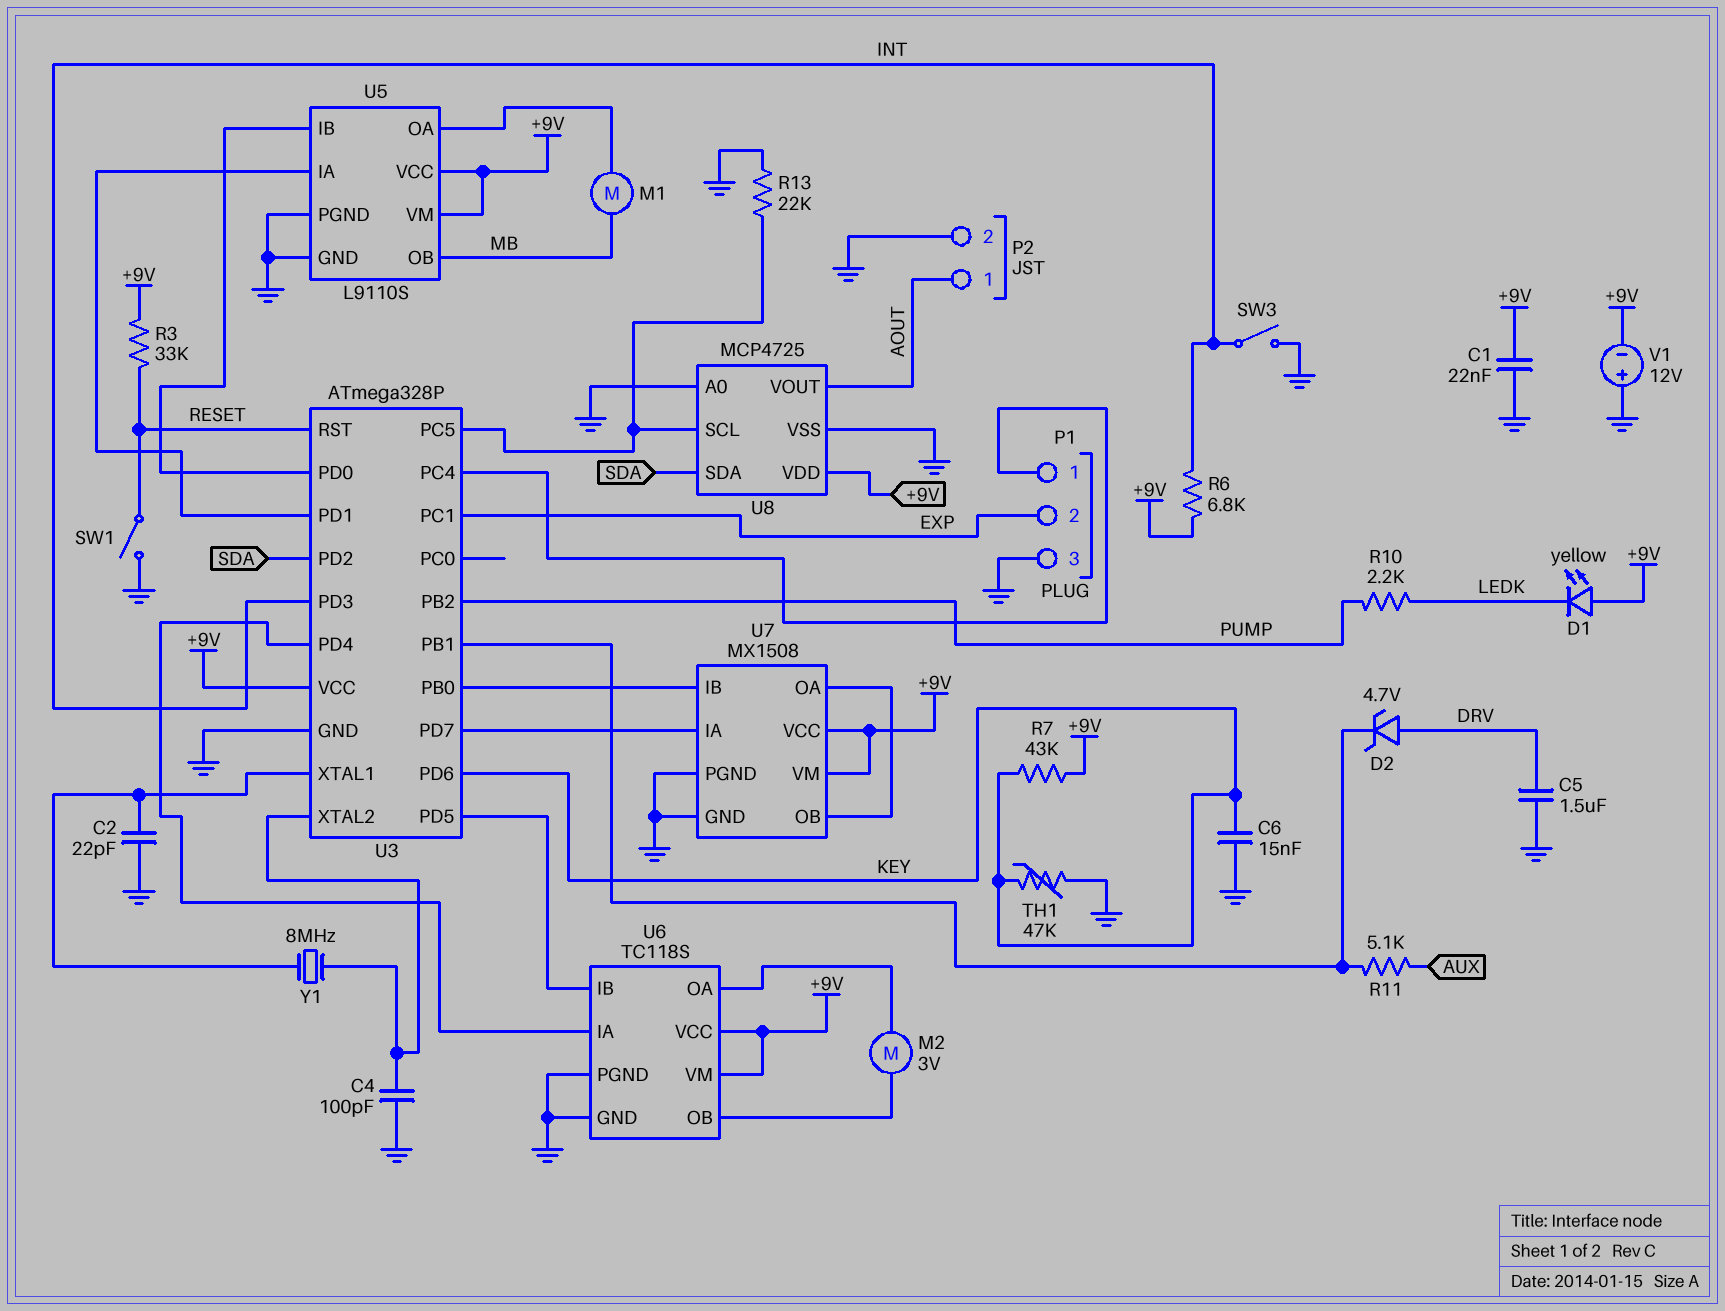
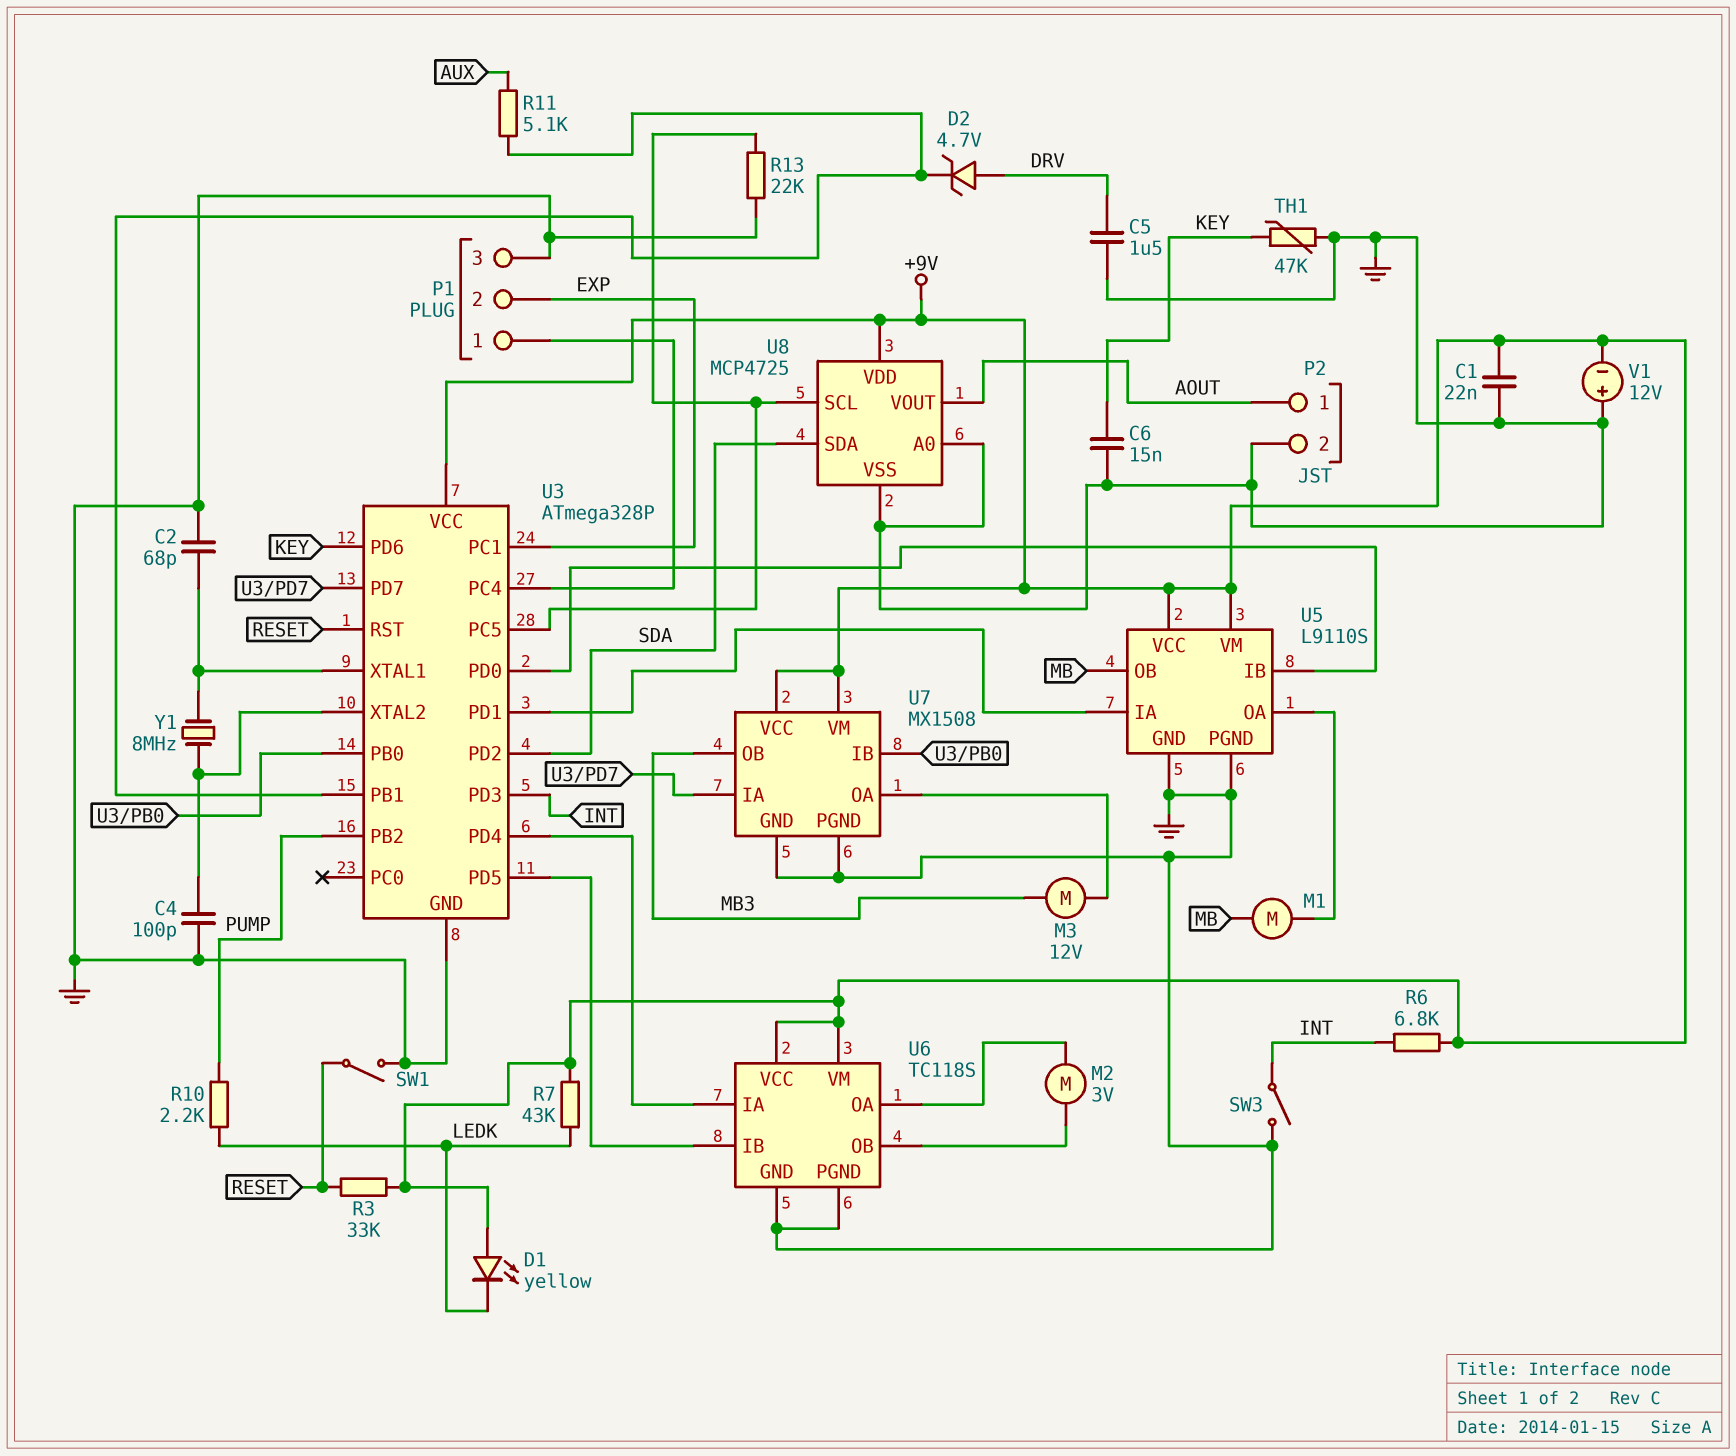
C2: 22pF (GND, U3/XTAL1) -> 68pF (GND, U3/XTAL1)
M3: none -> motor 12V (MB3, U7/OA)
R7: 43k (+9V, KEY) -> 43k (+9V, LEDK)
U7 pin OB: U7/OA -> MB3

